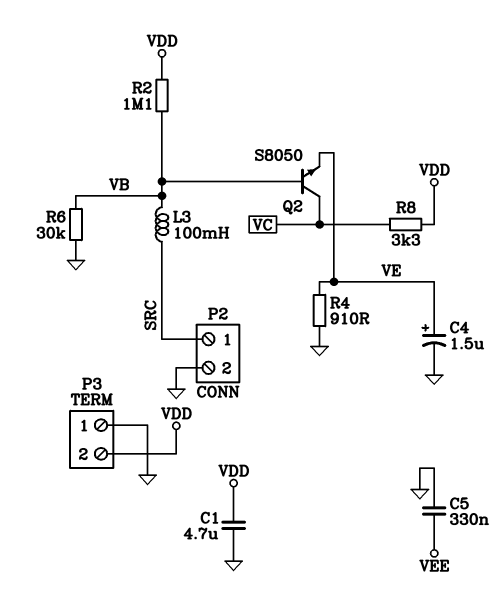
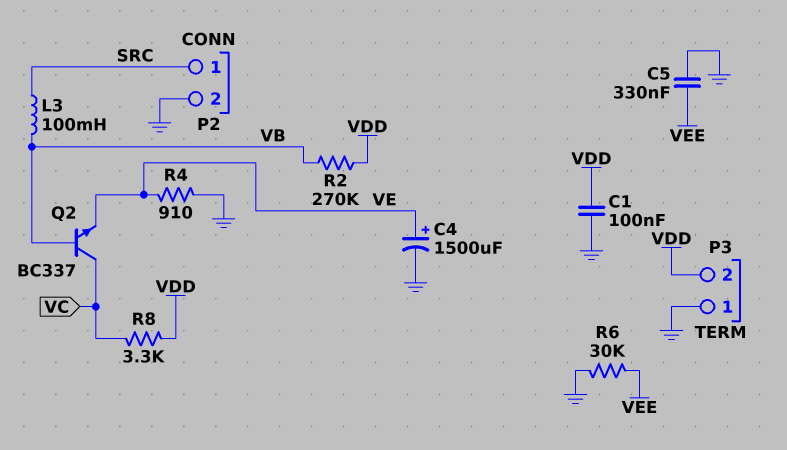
C1: 4.7uF (GND, VDD) -> 100nF (GND, VDD)
C4: 1.5uF (plus VE, minus GND) -> 1500uF (plus VE, minus GND)
Q2: NPN S8050 (B VB, C VC, E VE) -> NPN BC337 (B VB, C VC, E VE)
R2: 1.1M (VB, VDD) -> 270k (VB, VDD)
R6: 30k (GND, VB) -> 30k (GND, VEE)

